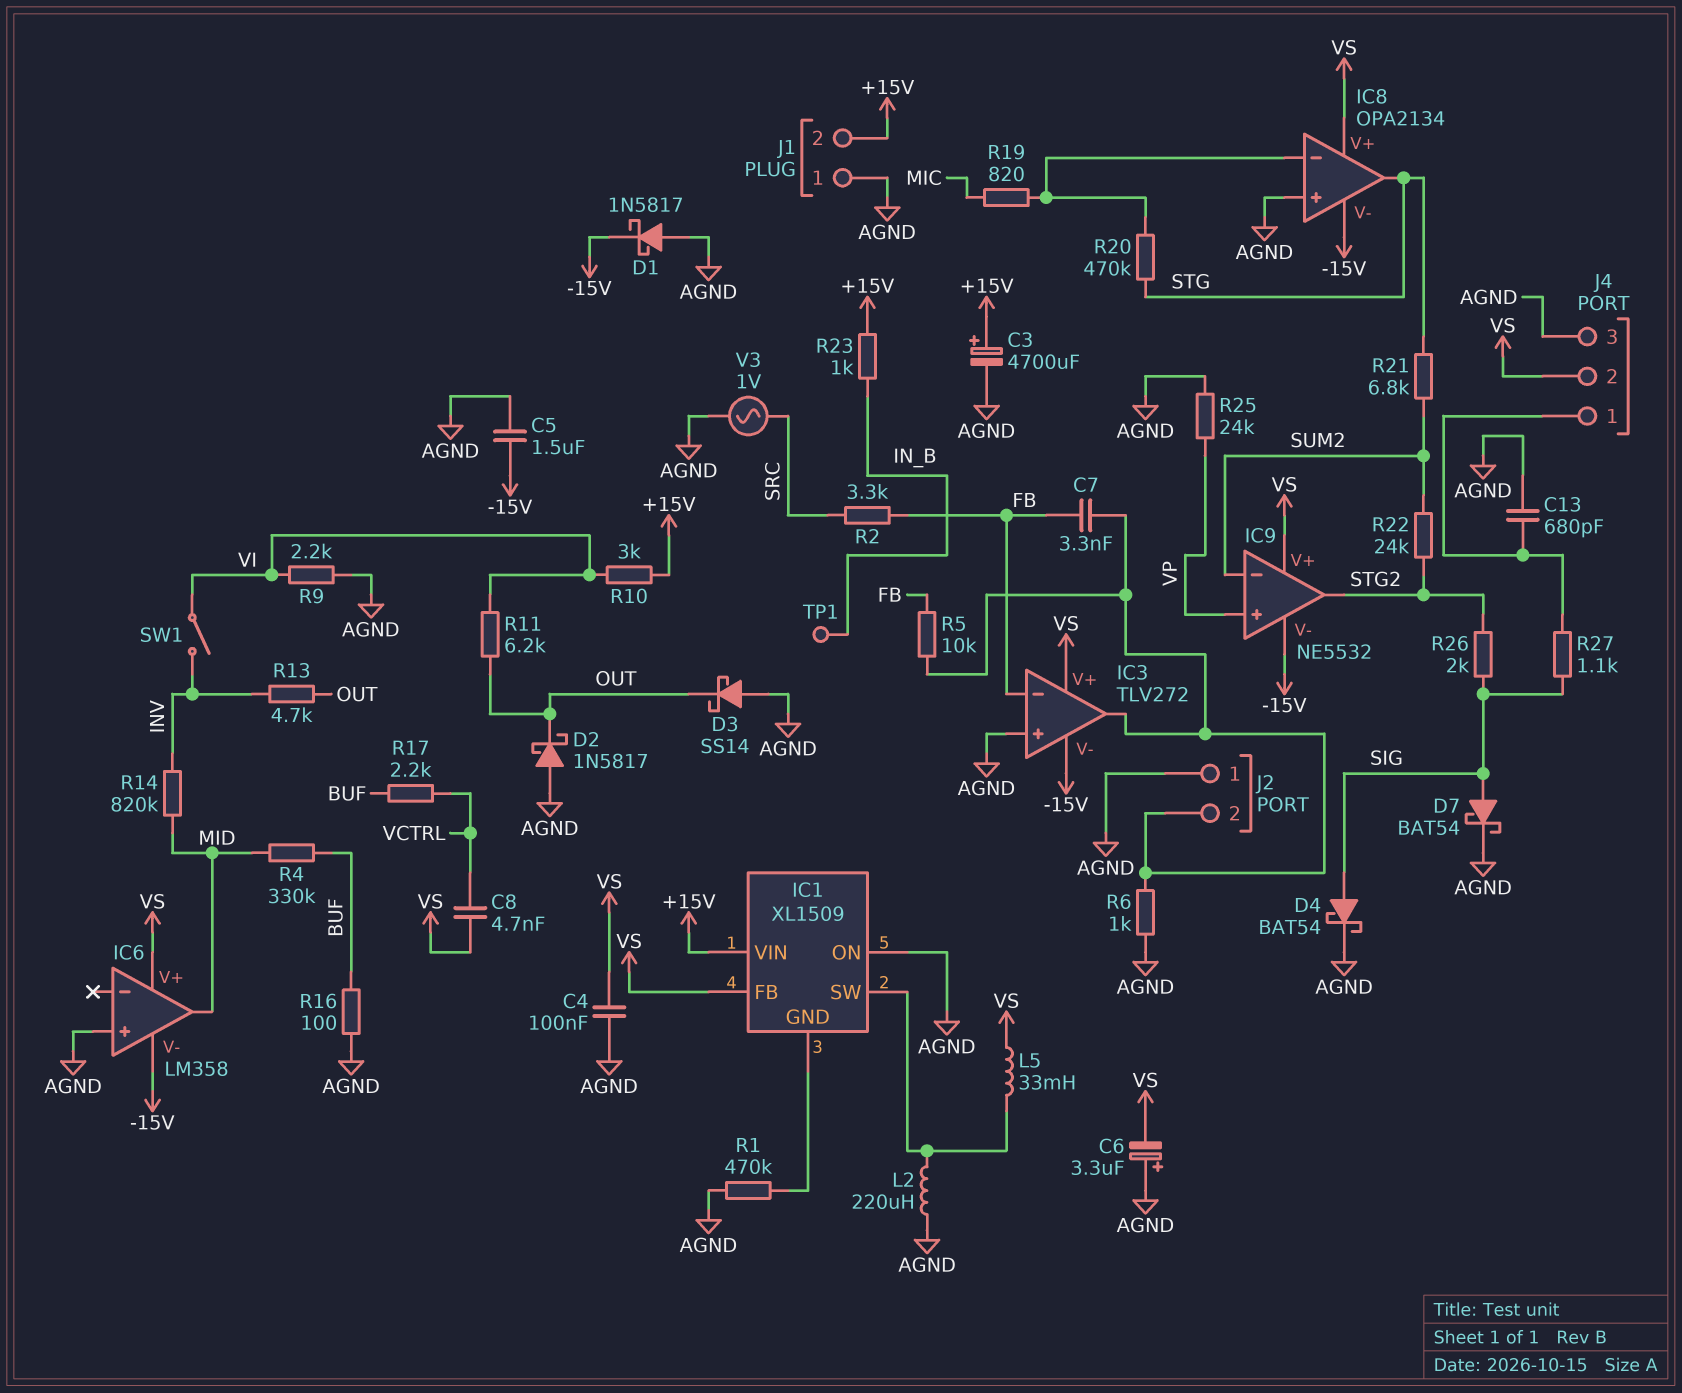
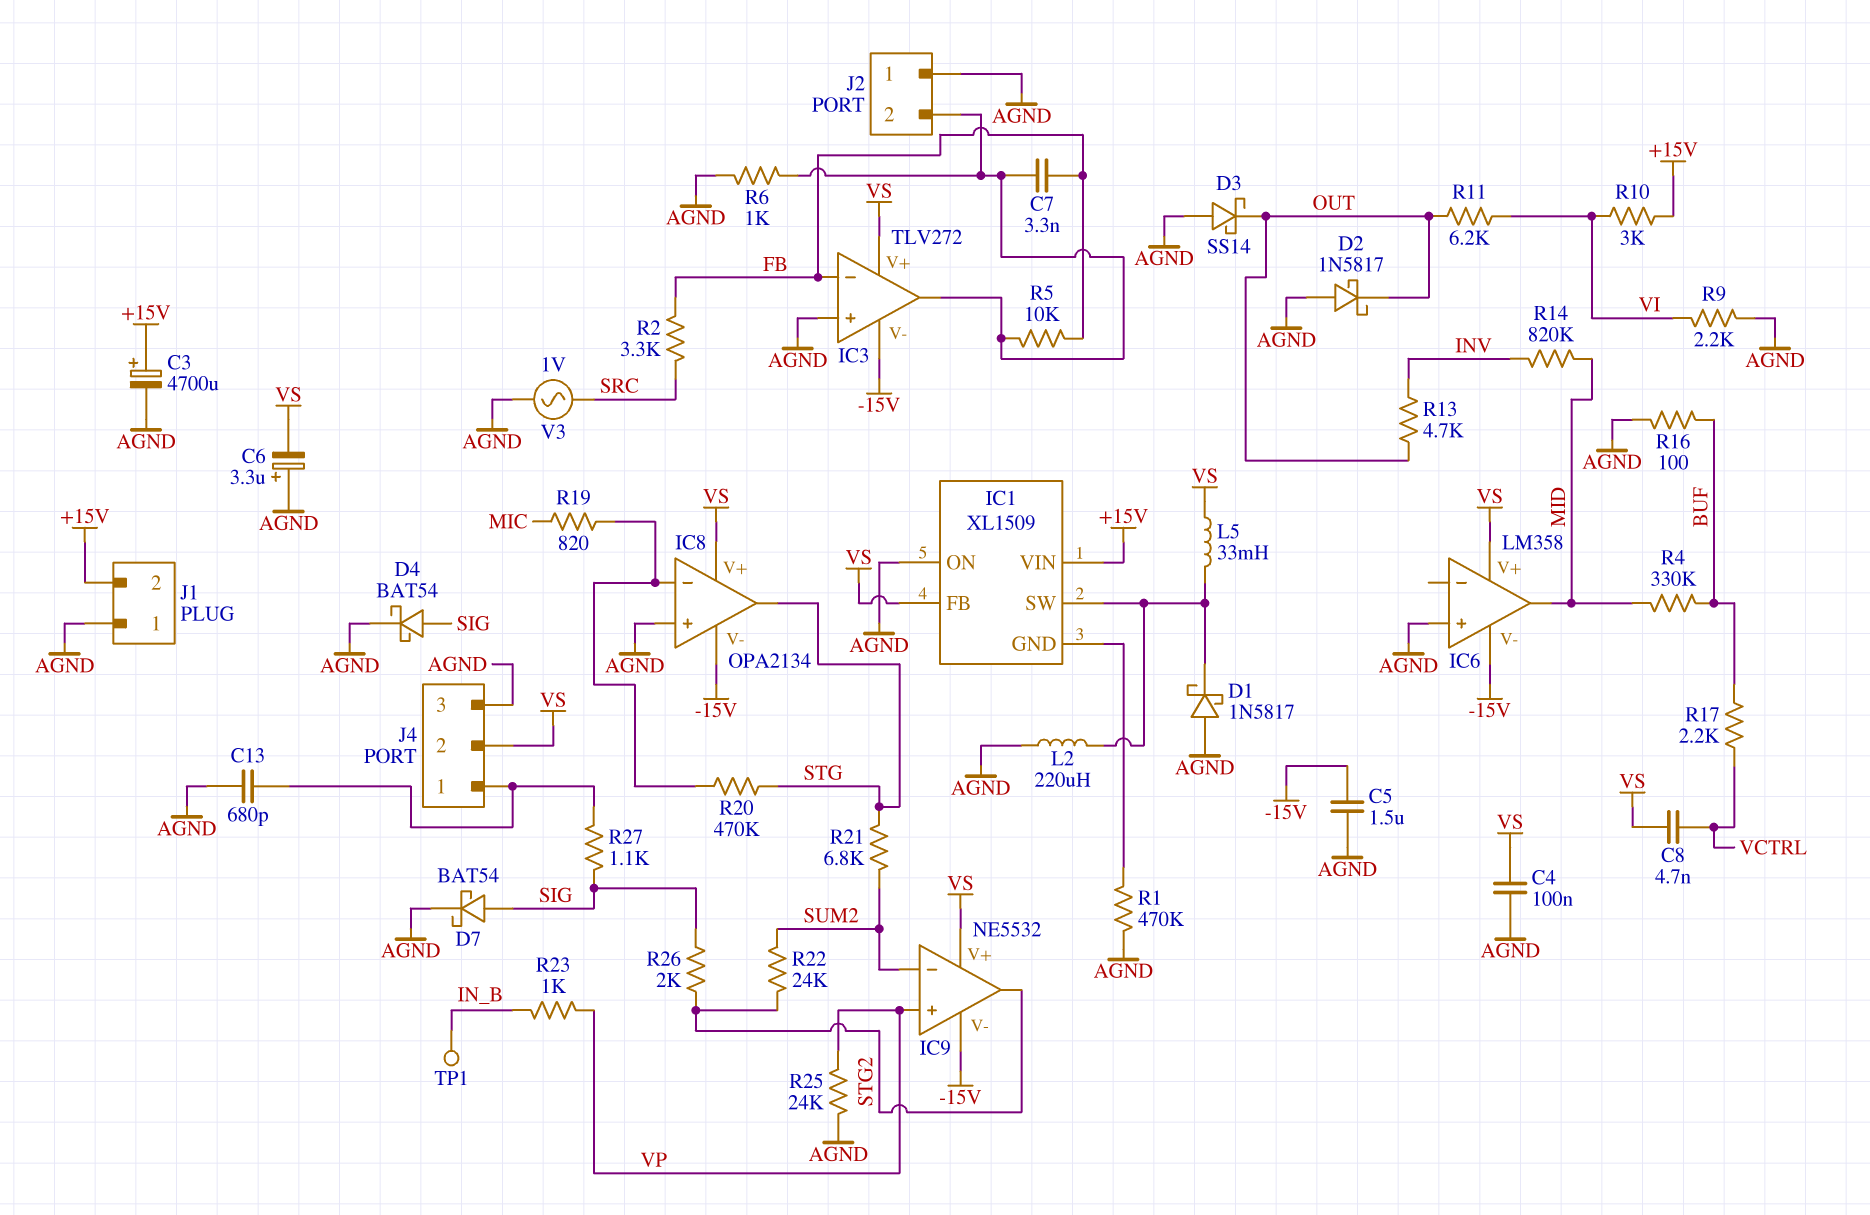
D1: schottky 1N5817 (A AGND, K -15V) -> schottky 1N5817 (A AGND, K IC1/SW)
R23: 1k (+15V, IN_B) -> 1k (IN_B, VP)
SW1: switch (INV, VI) -> none

